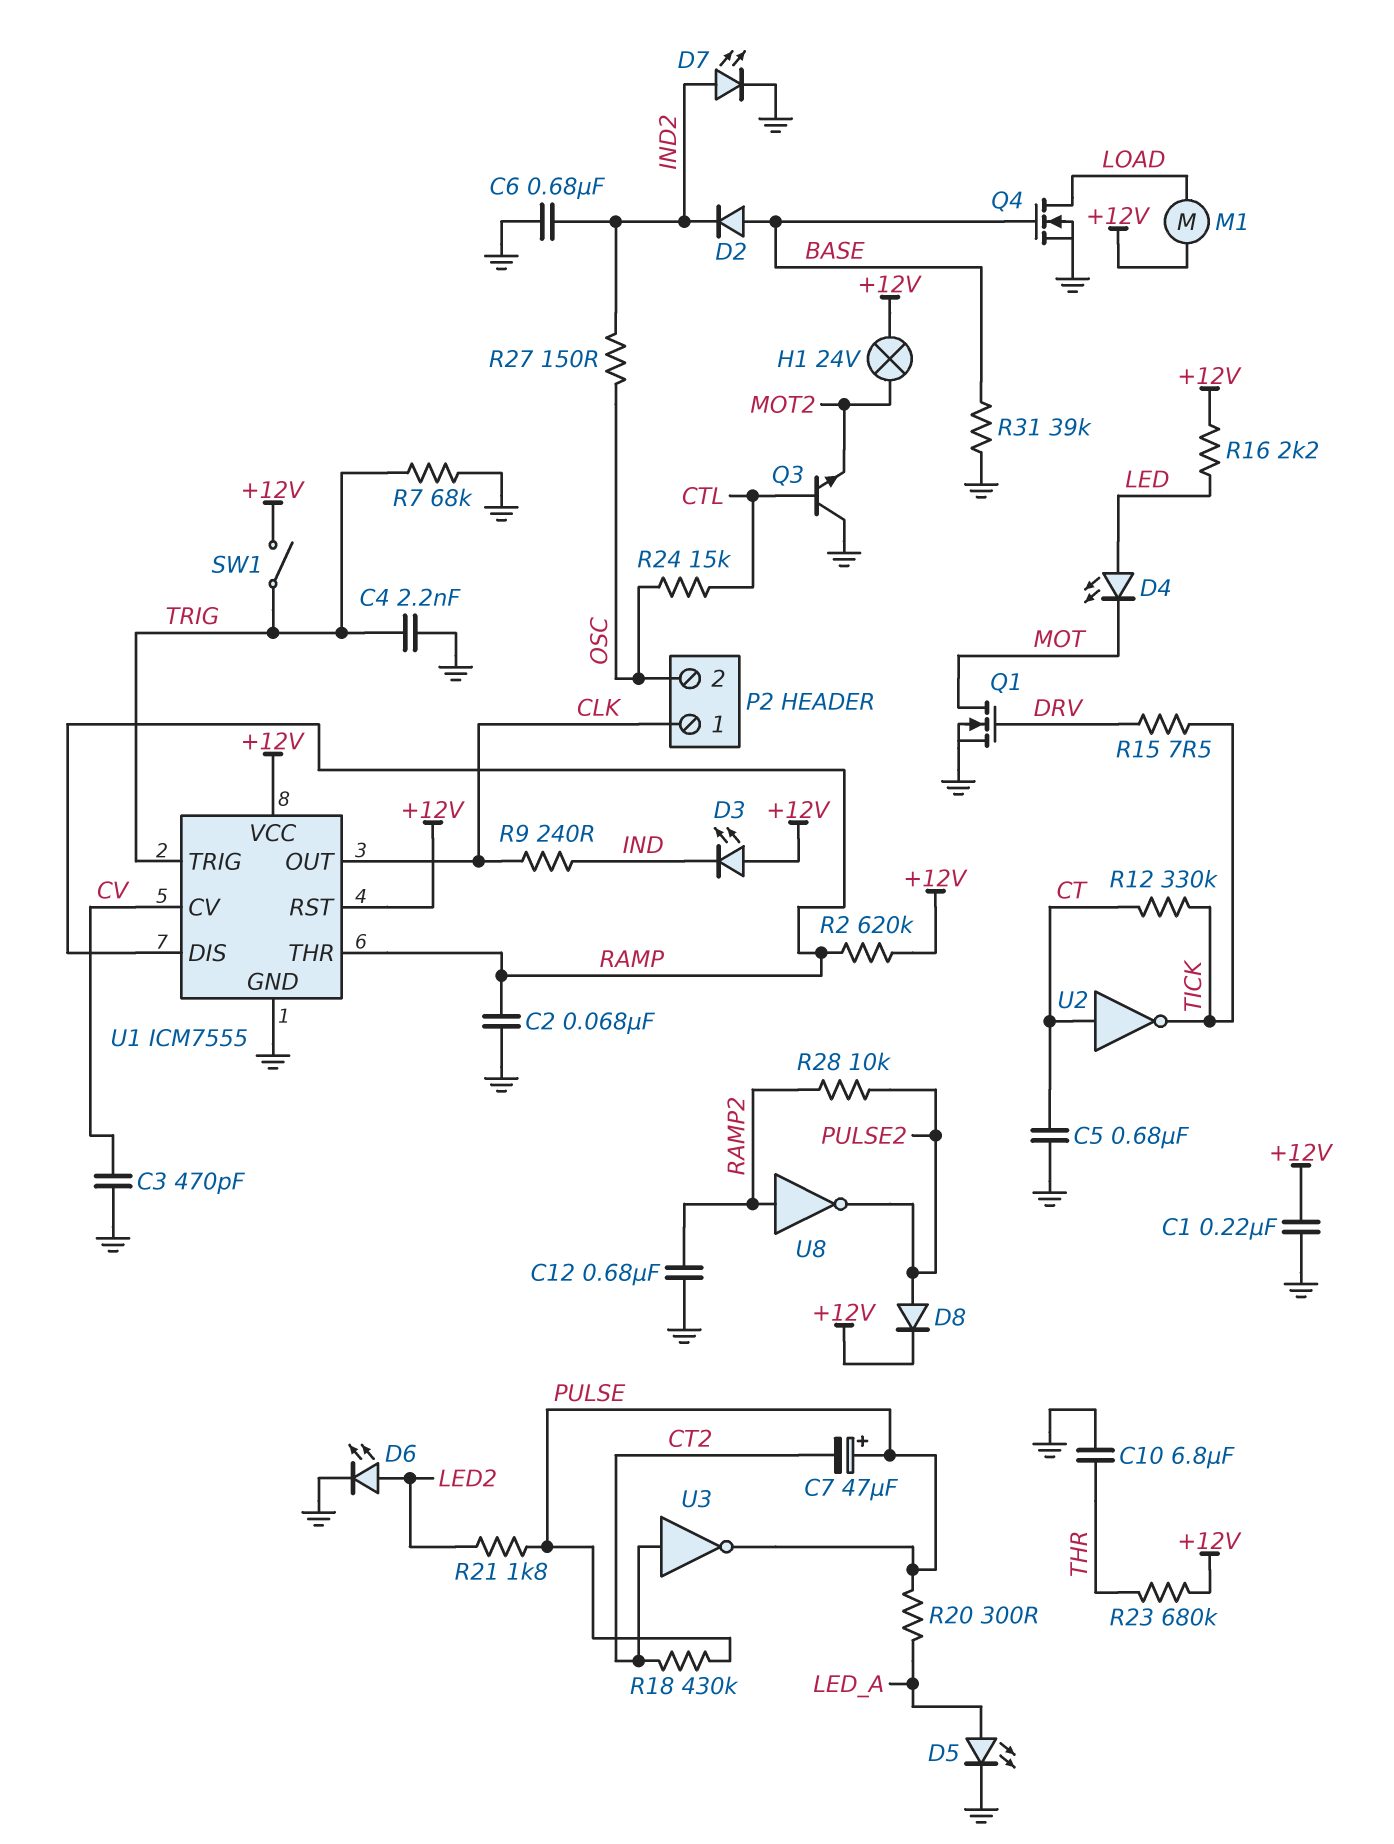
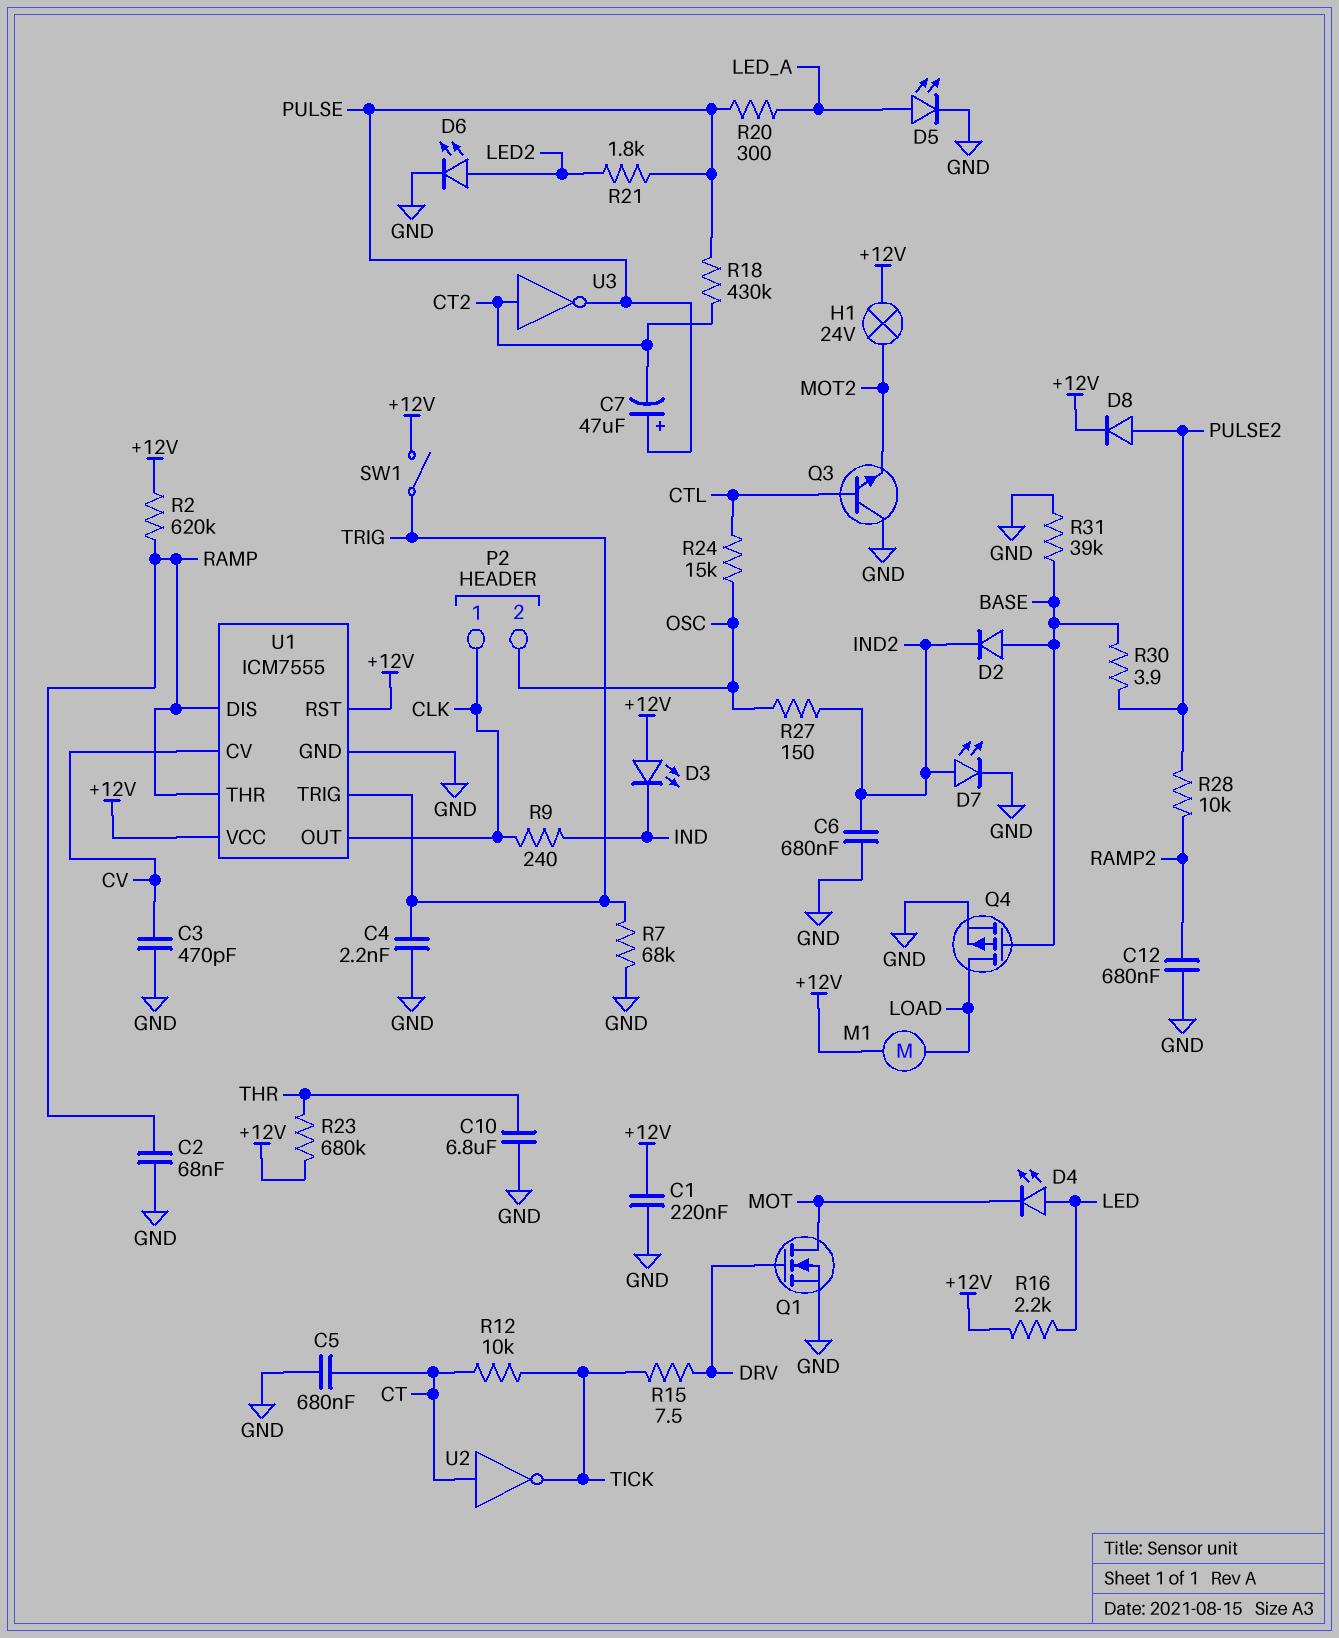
Q4: NMOS (G BASE, D LOAD, S GND) -> PMOS (G BASE, D LOAD, S GND)
R12: 330k (CT, TICK) -> 10k (CT, TICK)
R30: none -> 3.9 (BASE, PULSE2)
U8: NOT (in RAMP2, out PULSE2) -> none

